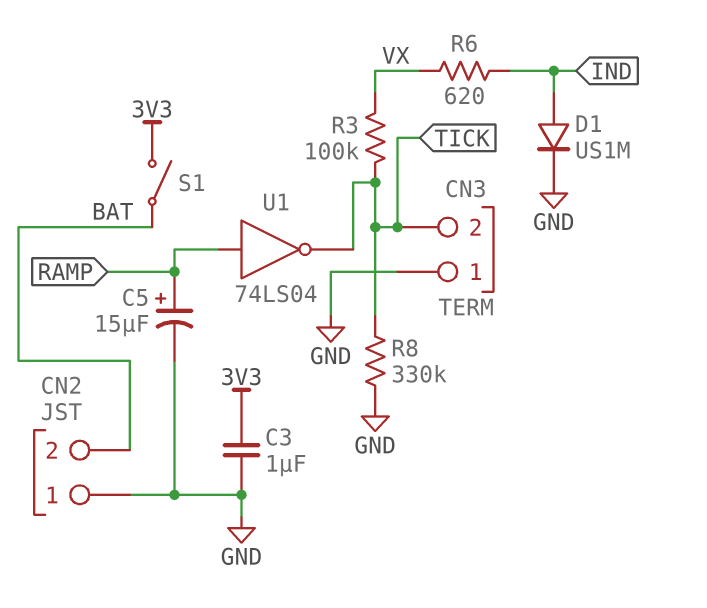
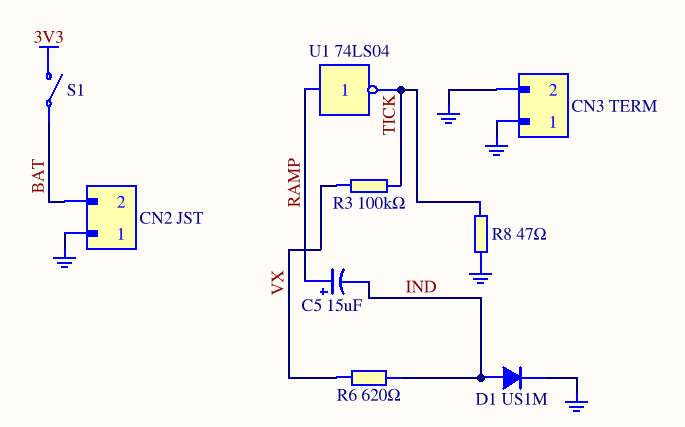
C3: 1uF (3V3, GND) -> none
C5: 15uF (plus RAMP, minus GND) -> 15uF (plus RAMP, minus IND)
CN3 pin 2: TICK -> GND
R8: 330k (GND, TICK) -> 47 (GND, TICK)

